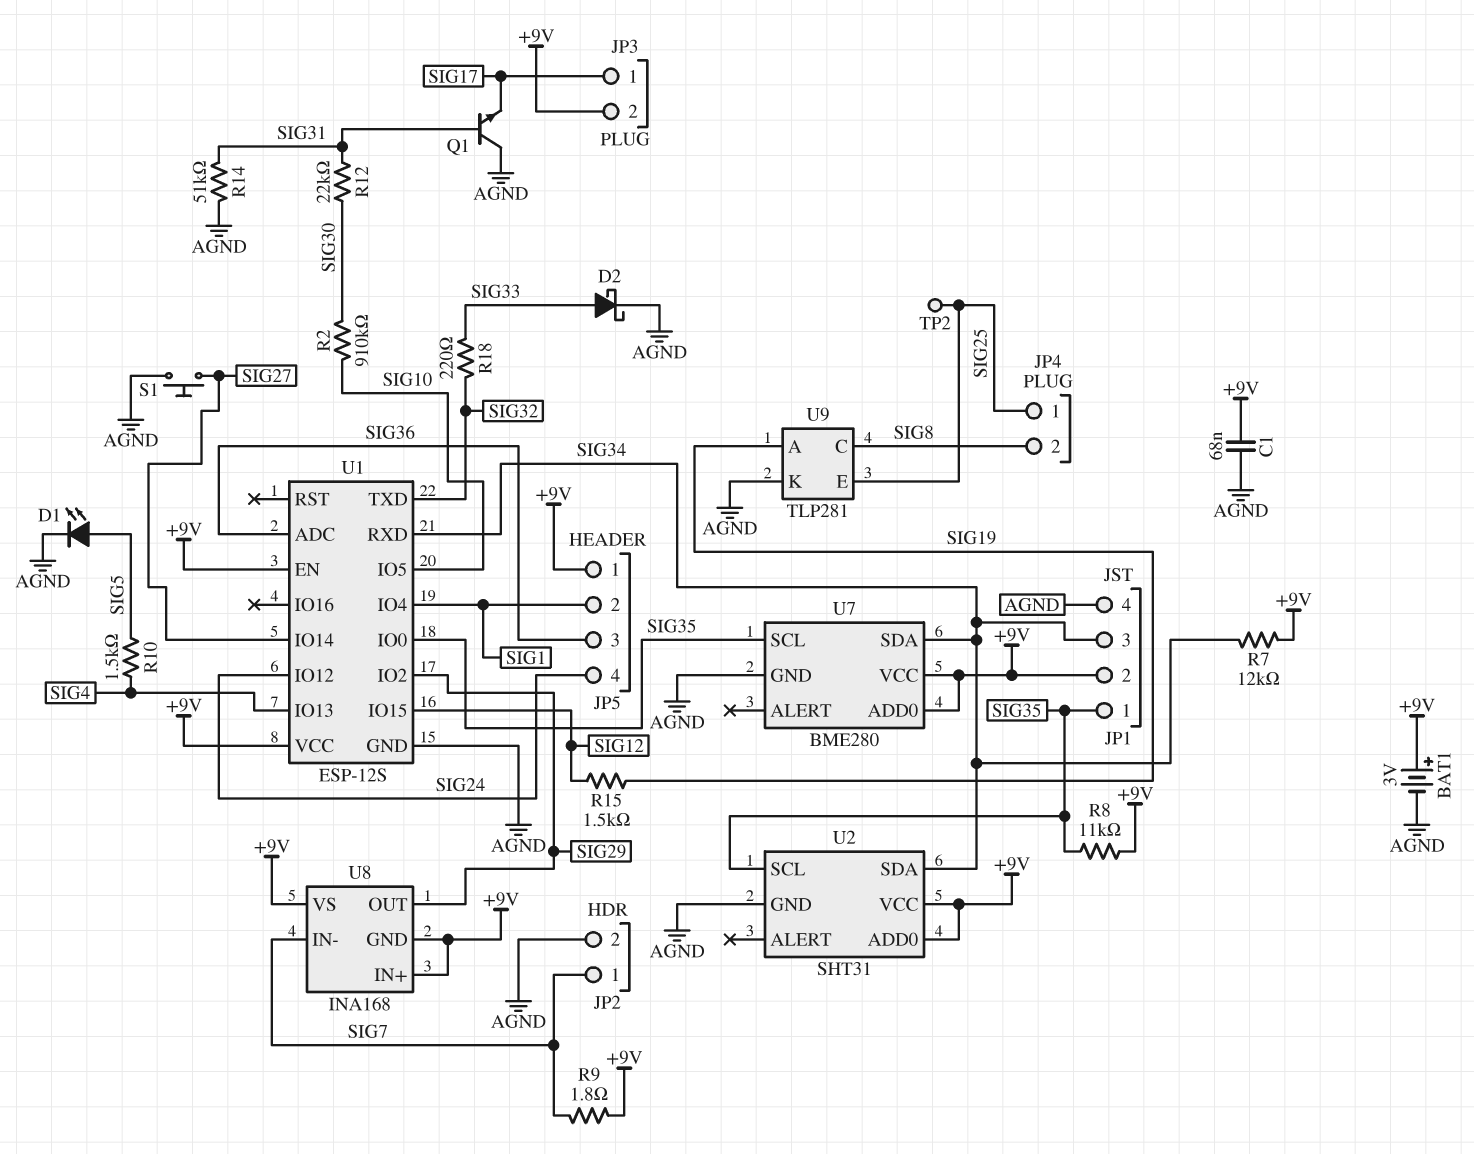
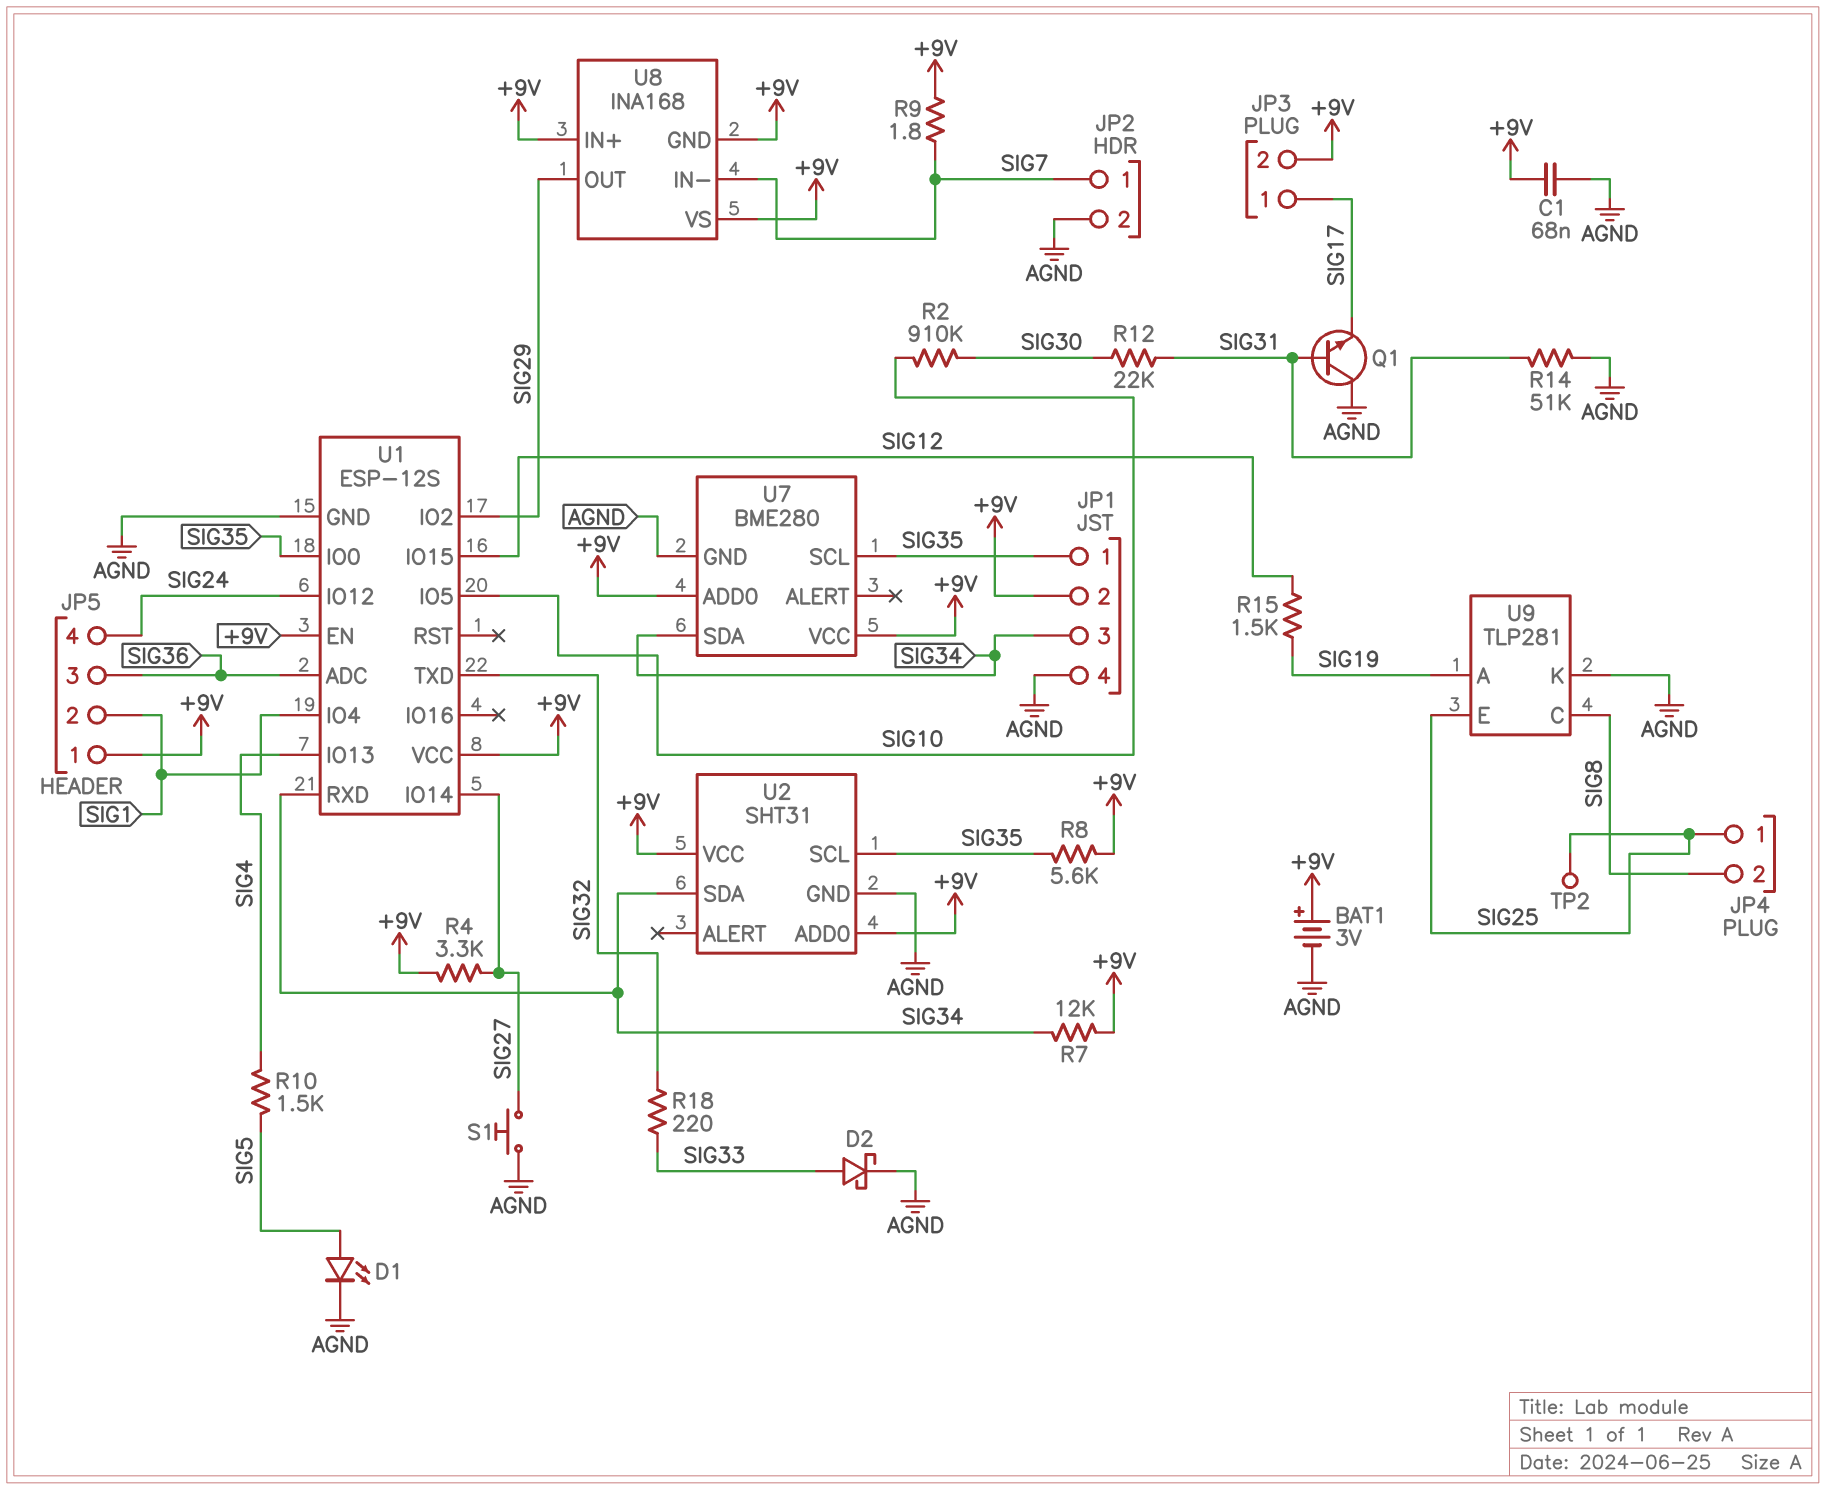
R4: none -> 3.3k (+9V, SIG27)
R8: 11k (+9V, SIG35) -> 5.6k (+9V, SIG35)

